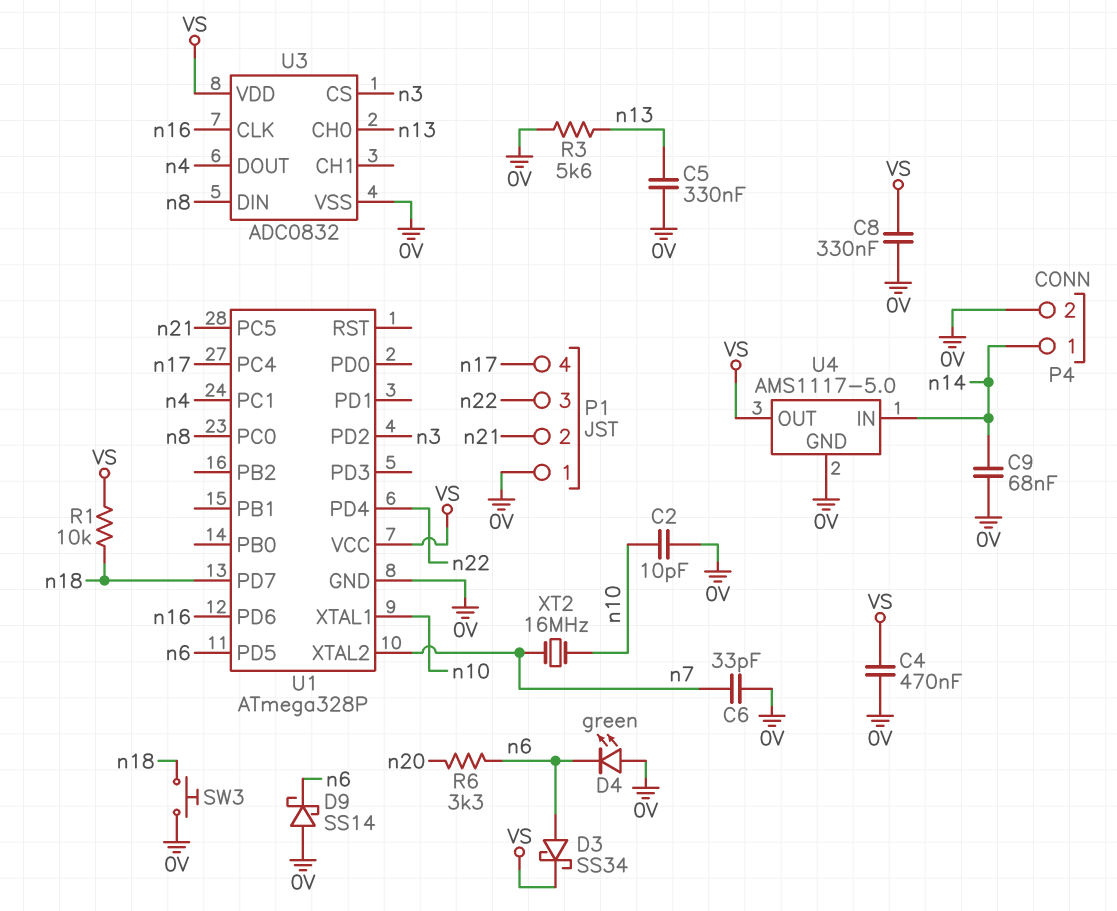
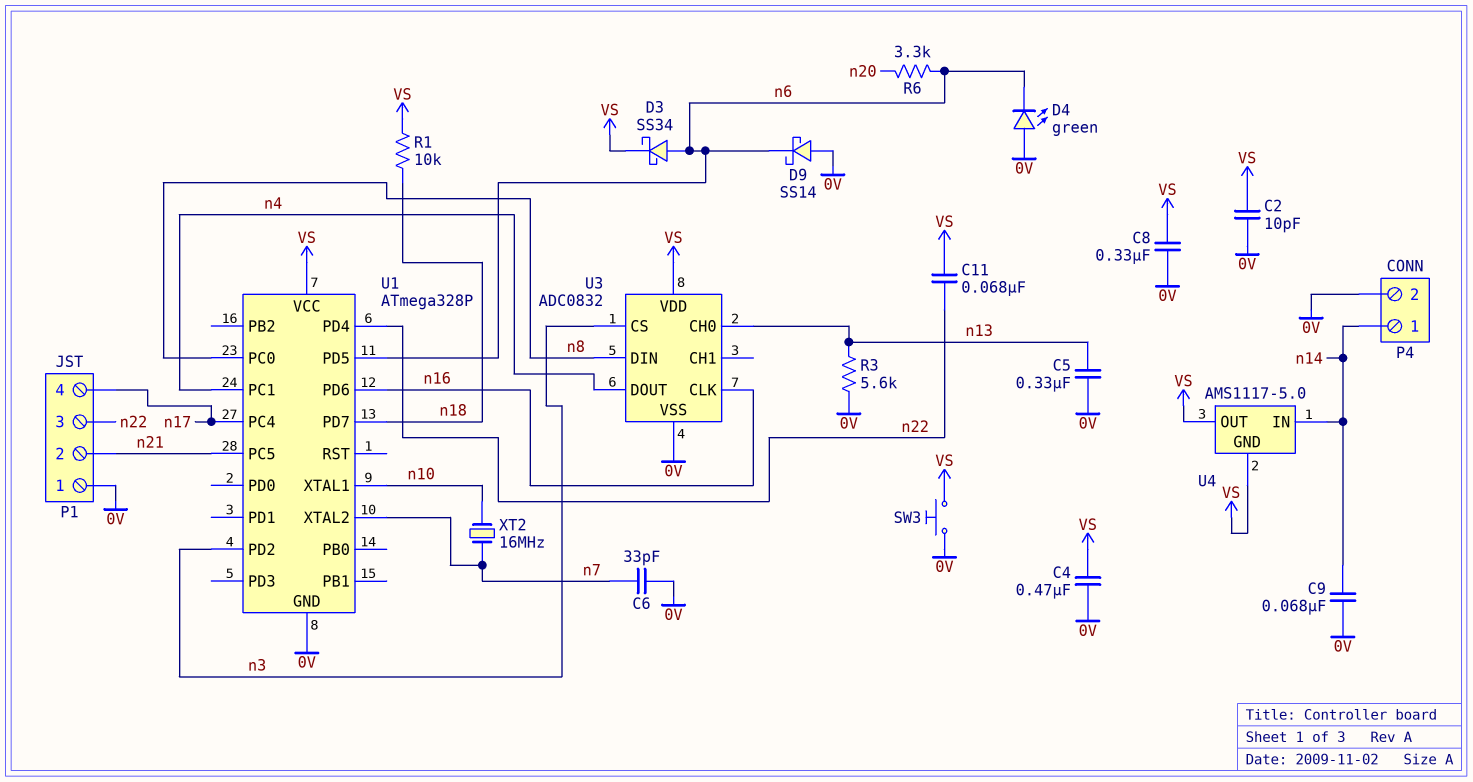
C2: 10pF (0V, n10) -> 10pF (0V, VS)
C11: none -> 68nF (VS, n22)
SW3: button (0V, n18) -> button (0V, VS)
U4 pin GND: 0V -> VS

